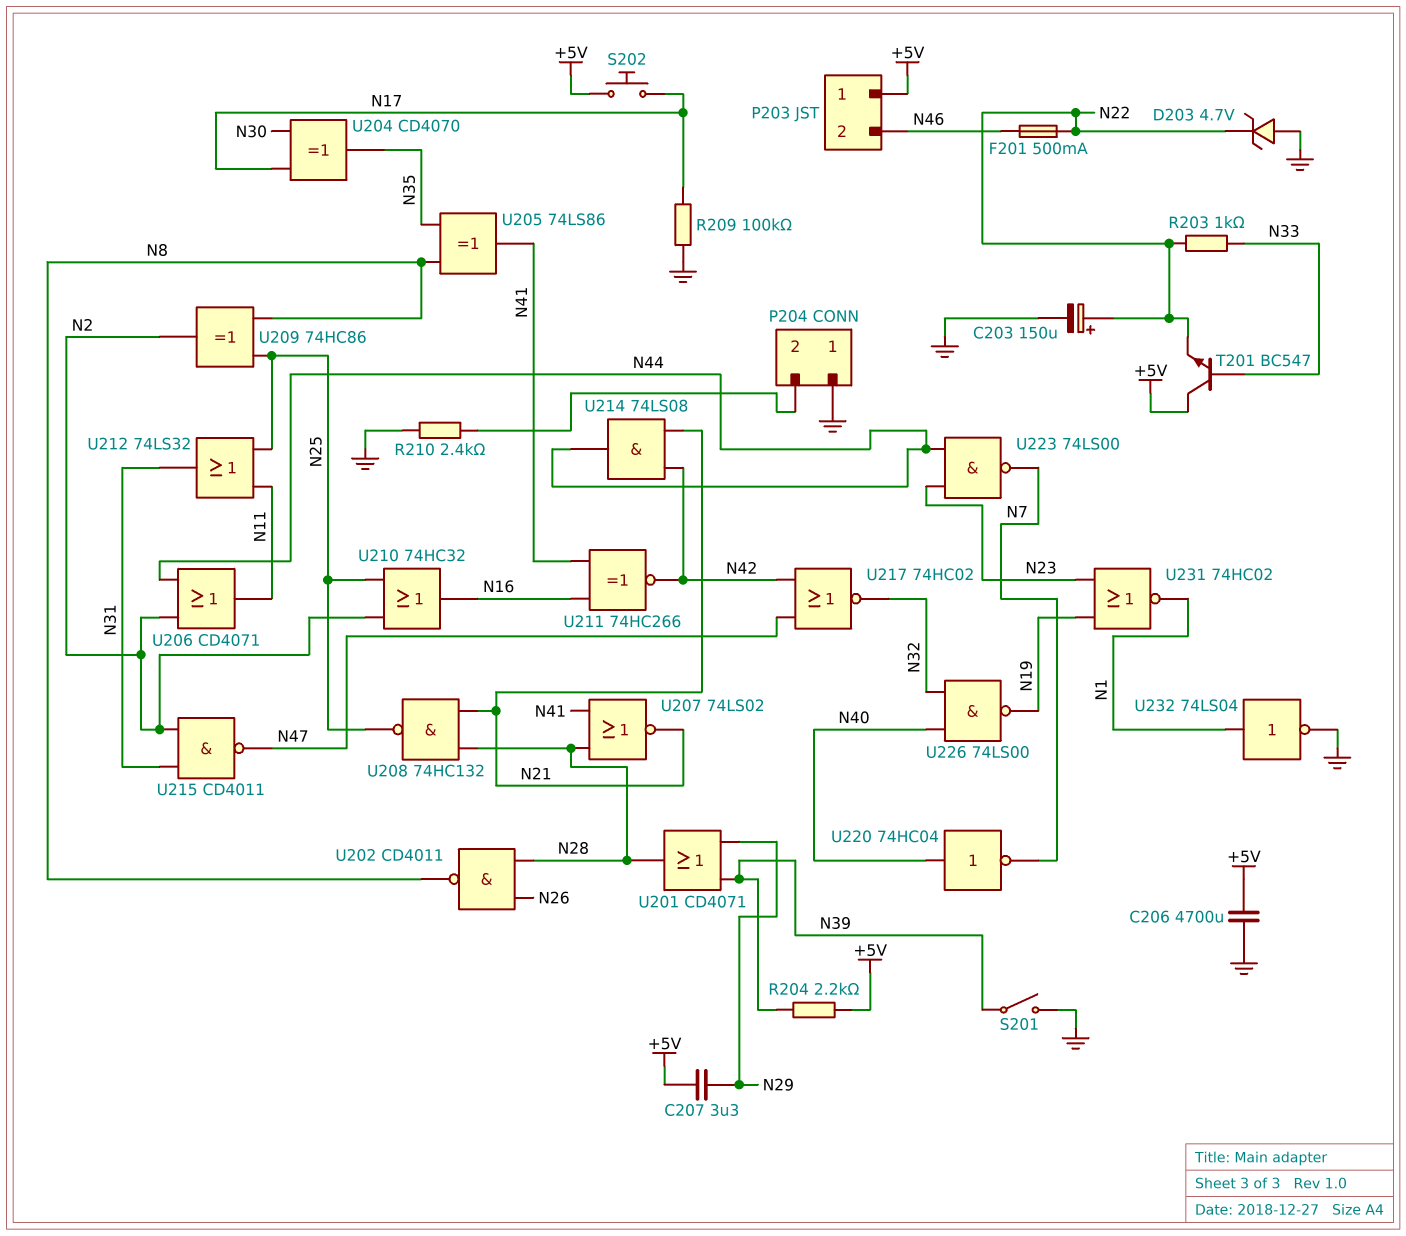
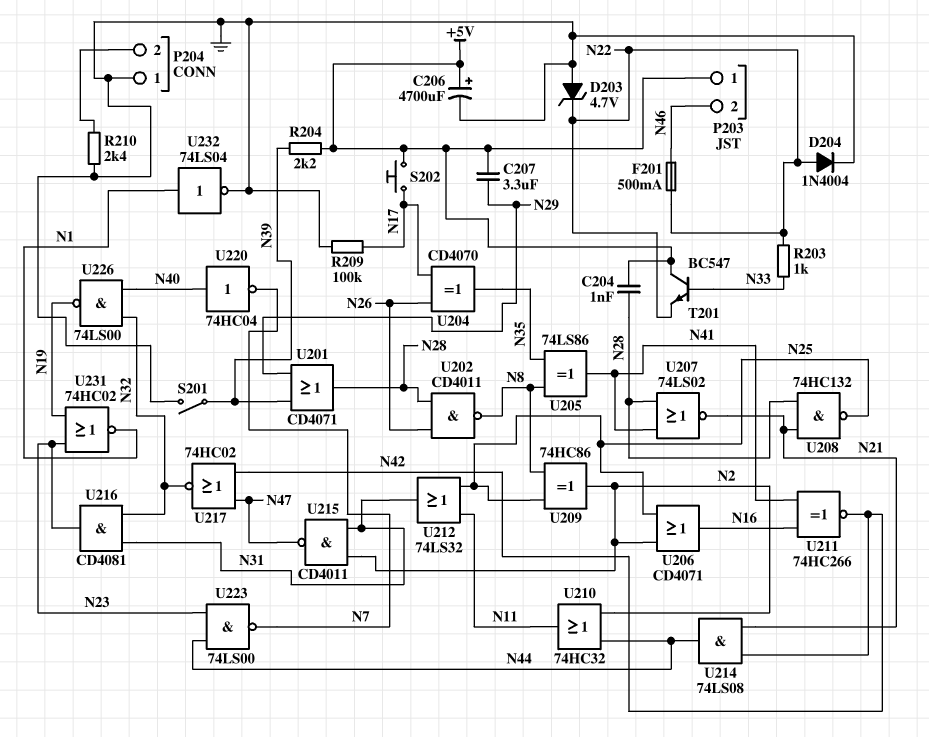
C203: 150uF (plus N22, minus GND) -> none
C204: none -> 1nF (+5V, N28)
C206: 4700uF (+5V, GND) -> 4700uF (plus +5V, minus GND)
D204: none -> diode 1N4004 (A N22, K GND)
U204: XOR CD4070 (in N17, in N30, out N35) -> XOR CD4070 (in N17, in N26, out N35)
U206: OR CD4071 (in N2, in N44, out N11) -> OR CD4071 (in N2, in N25, out N16)
U210: OR 74HC32 (in N2, in N25, out N16) -> OR 74HC32 (in N2, in N44, out N11)
U216: none -> AND CD4081 (in N31, in N32, out N23)

